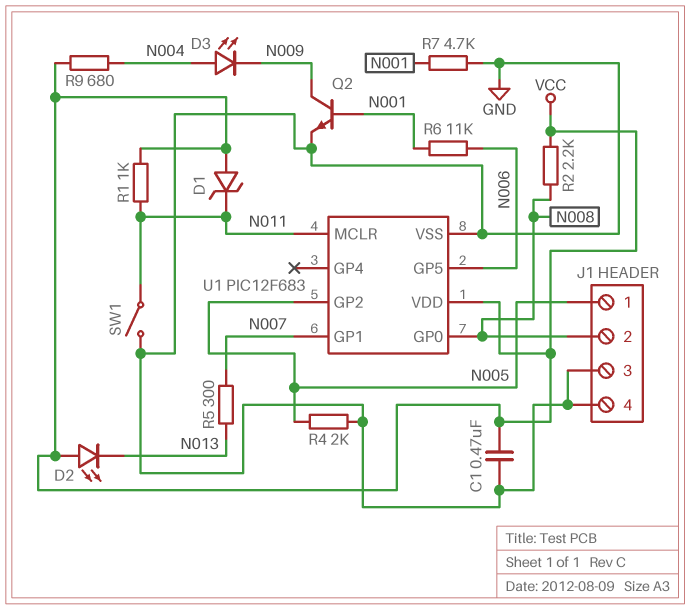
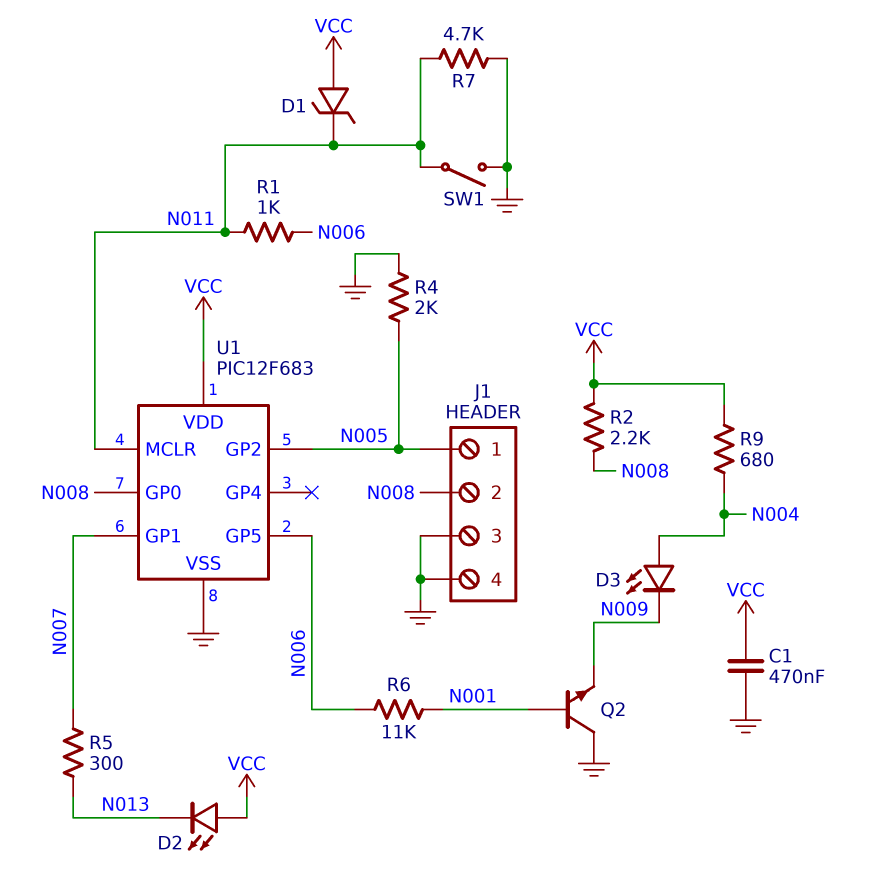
Q2: NPN (B N001, C N009, E GND) -> NPN (B N001, C GND, E N009)
R1: 1k (N011, VCC) -> 1k (N006, N011)
R7: 4.7k (GND, N001) -> 4.7k (GND, N011)

